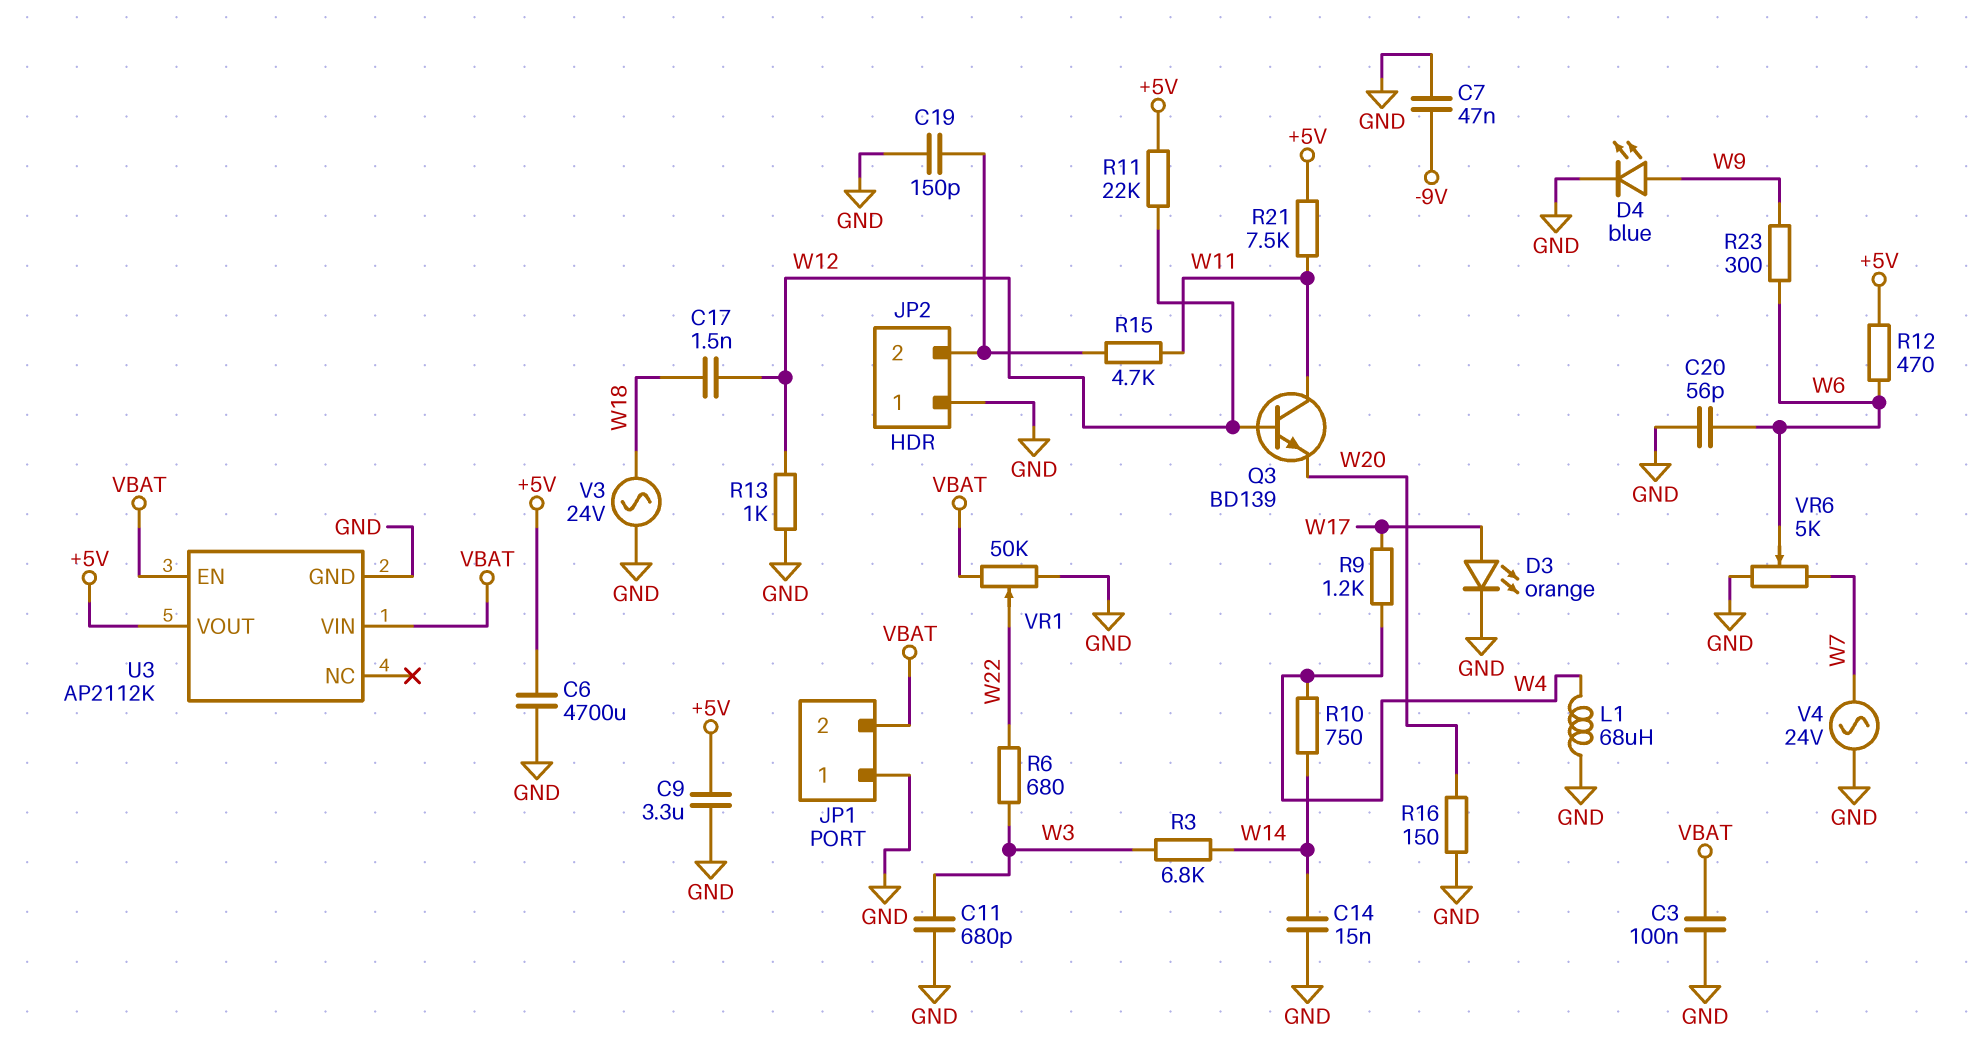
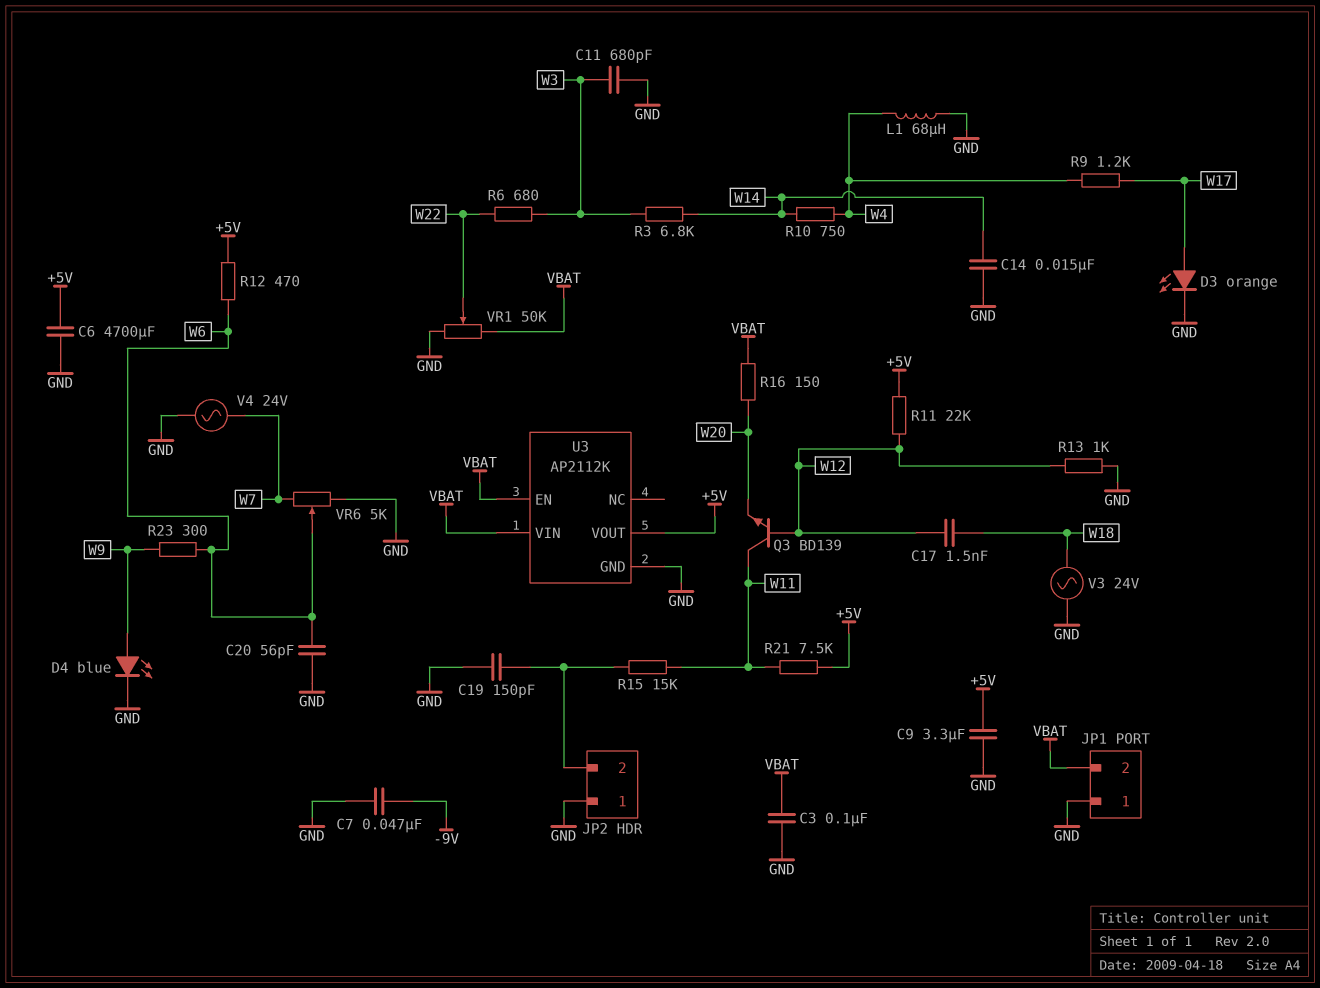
R15: 4.7k (JP2/2, W11) -> 15k (JP2/2, W11)
R16: 150 (GND, W20) -> 150 (VBAT, W20)

